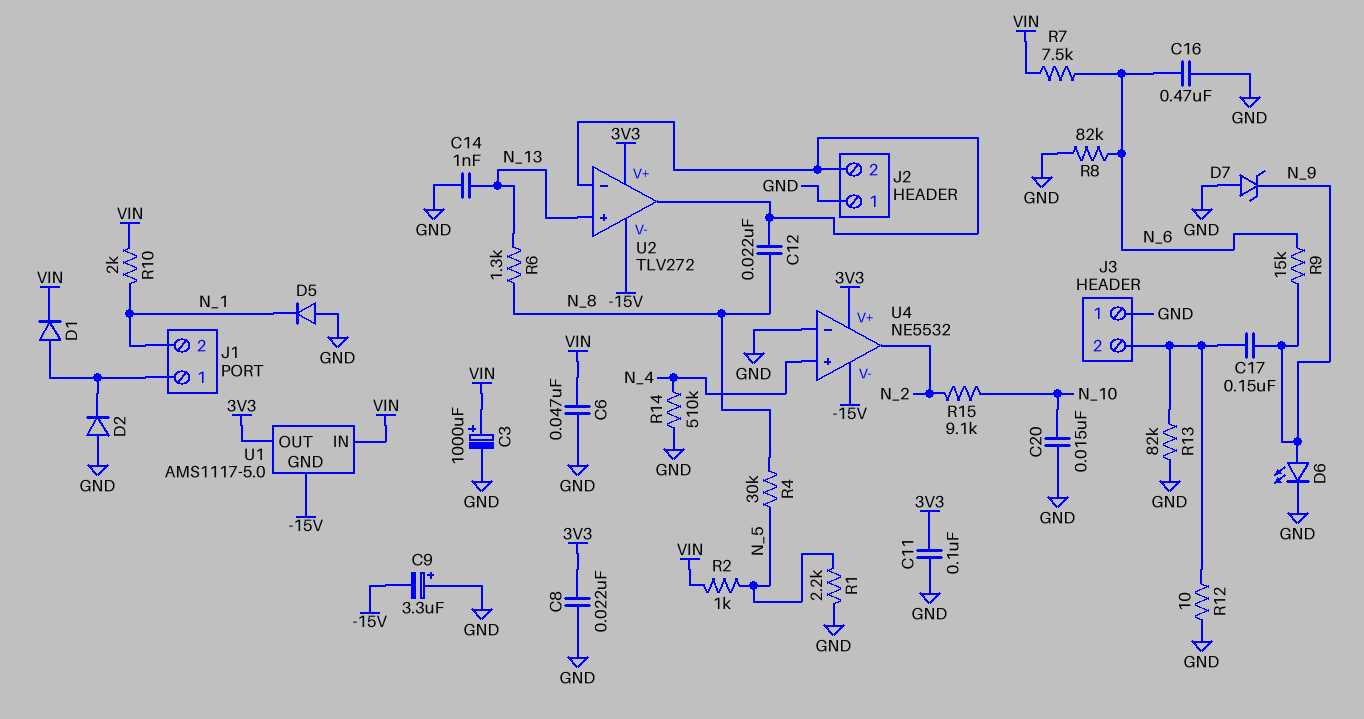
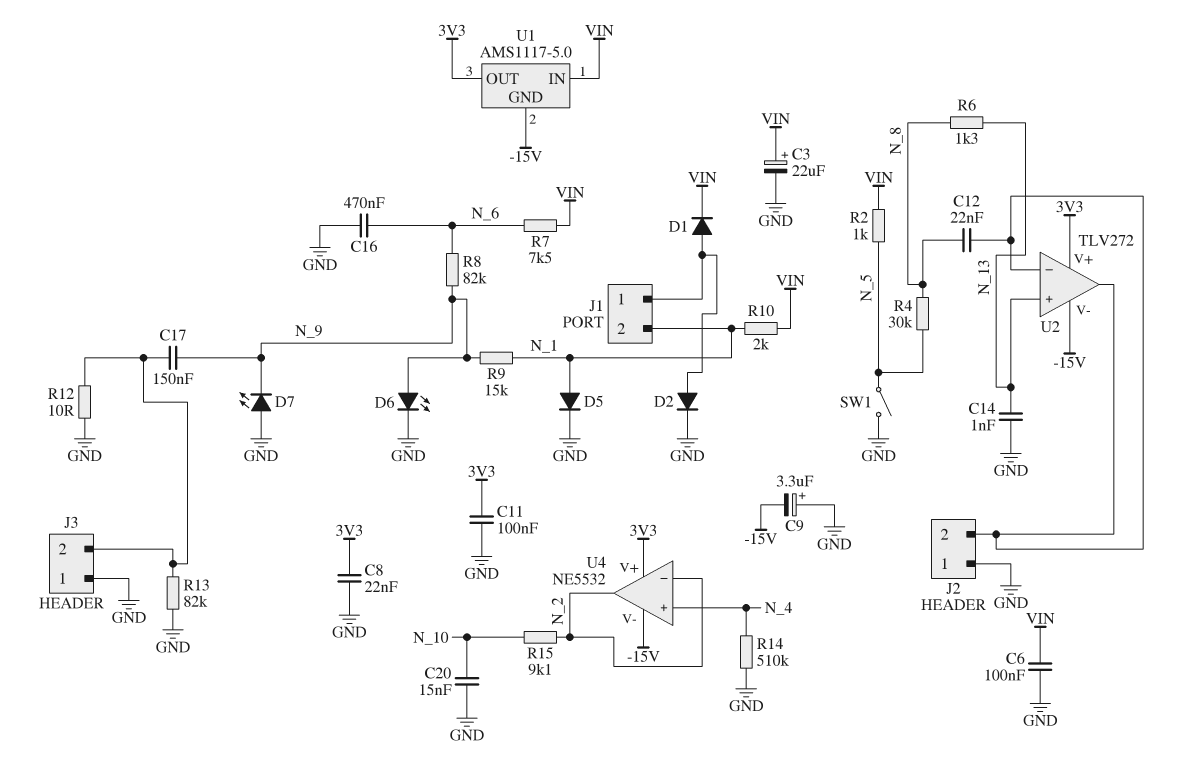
C3: 1000uF (plus VIN, minus GND) -> 22uF (plus VIN, minus GND)
C6: 47nF (GND, VIN) -> 100nF (GND, VIN)
D2: diode (A GND, K J1/1) -> diode (A J1/1, K GND)
D5: diode (A GND, K N_1) -> diode (A N_1, K GND)
D7: zener (A GND, K N_9) -> LED (A GND, K N_9)
R1: 2.2k (GND, N_5) -> none
R8: 82k (GND, N_6) -> 82k (N_6, N_9)
R9: 15k (N_6, N_9) -> 15k (N_1, N_9)
SW1: none -> switch (GND, N_5)
U4 pin in-: GND -> N_2

